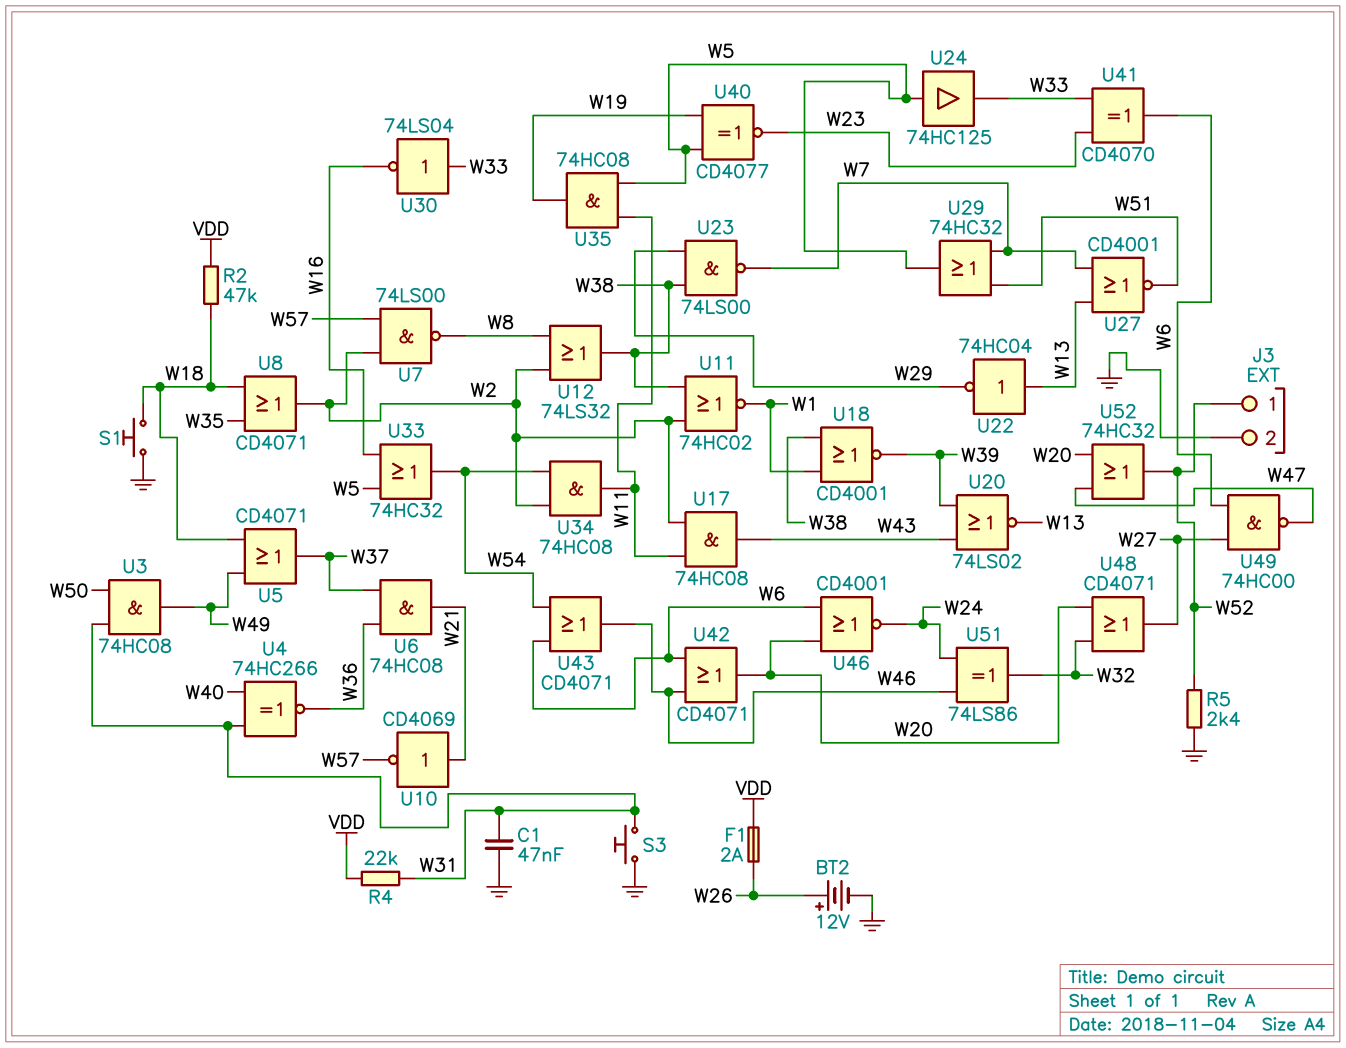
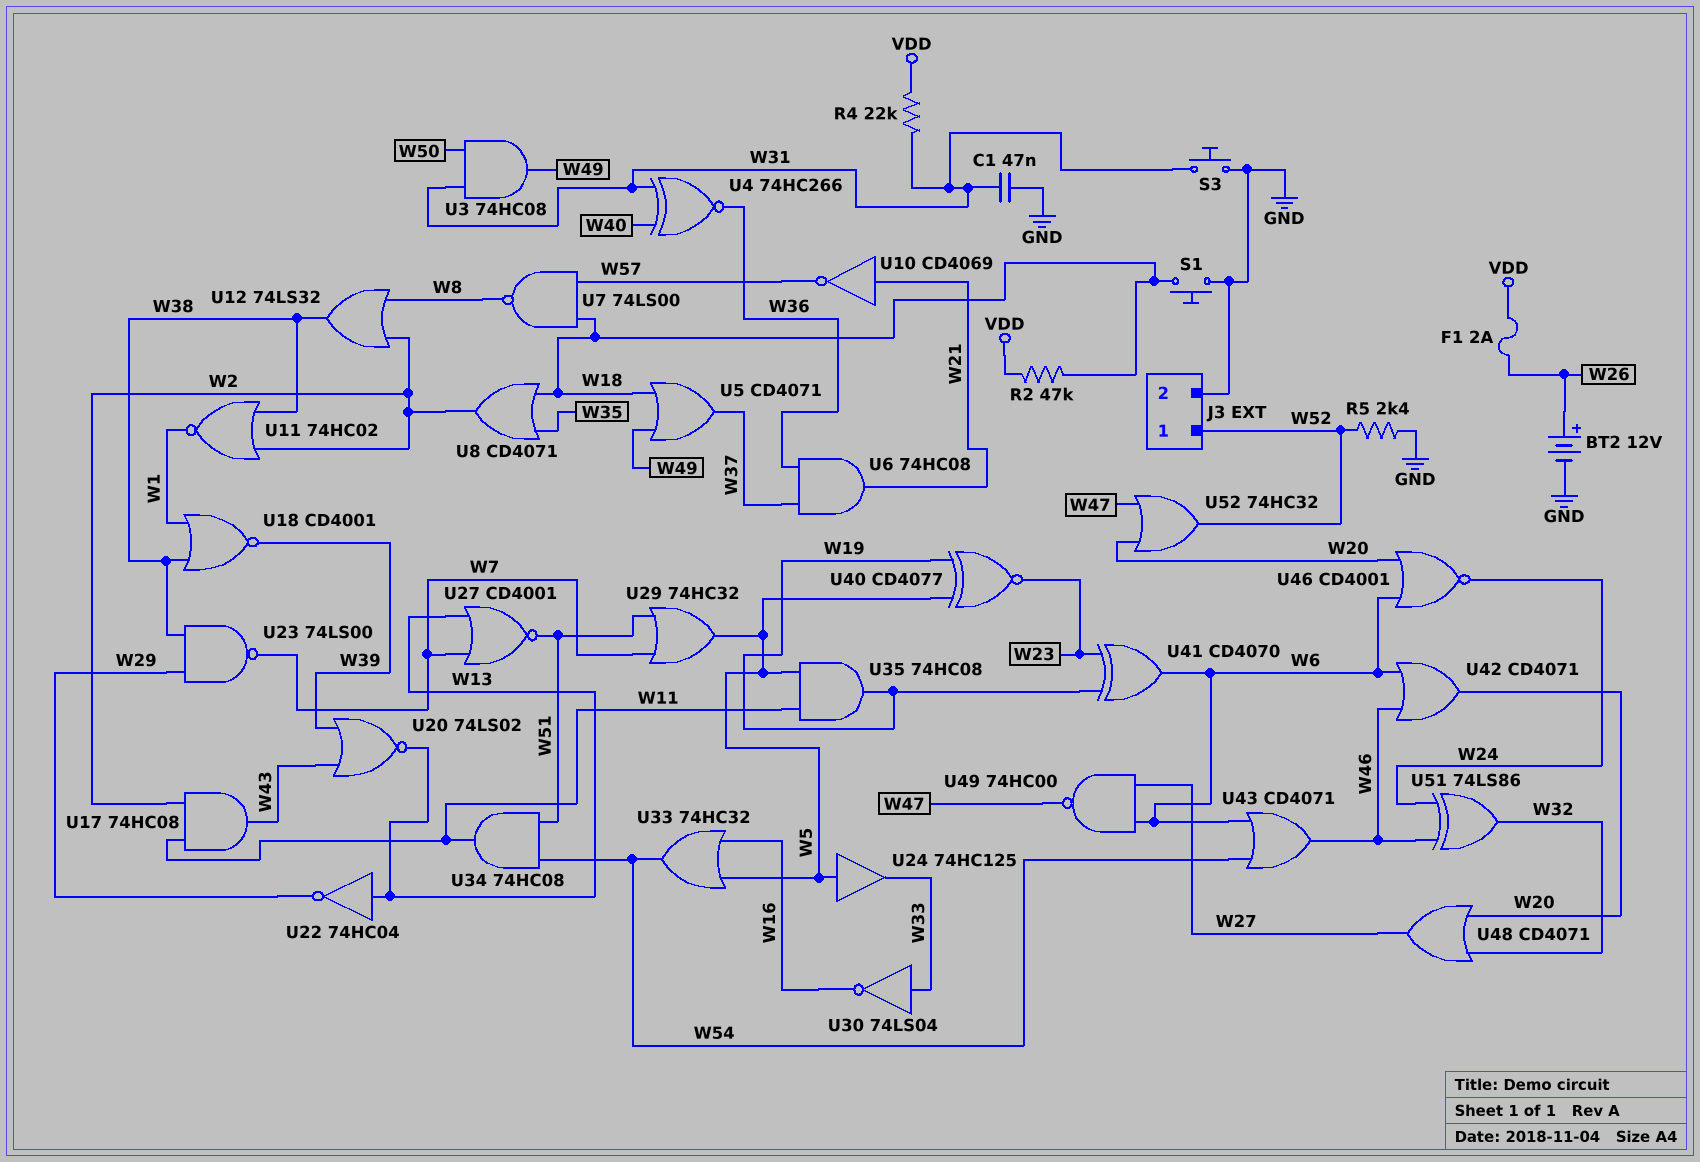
U7: NAND 74LS00 (in W2, in W57, out W8) -> NAND 74LS00 (in W18, in W57, out W8)
U34: AND 74HC08 (in W2, in W54, out W11) -> AND 74HC08 (in W51, in W54, out W11)
U41: XOR CD4070 (in W23, in W33, out W6) -> XOR CD4070 (in W19, in W23, out W6)

